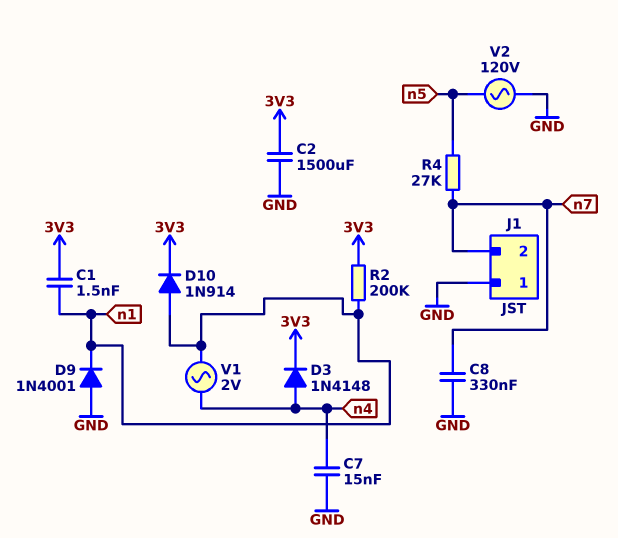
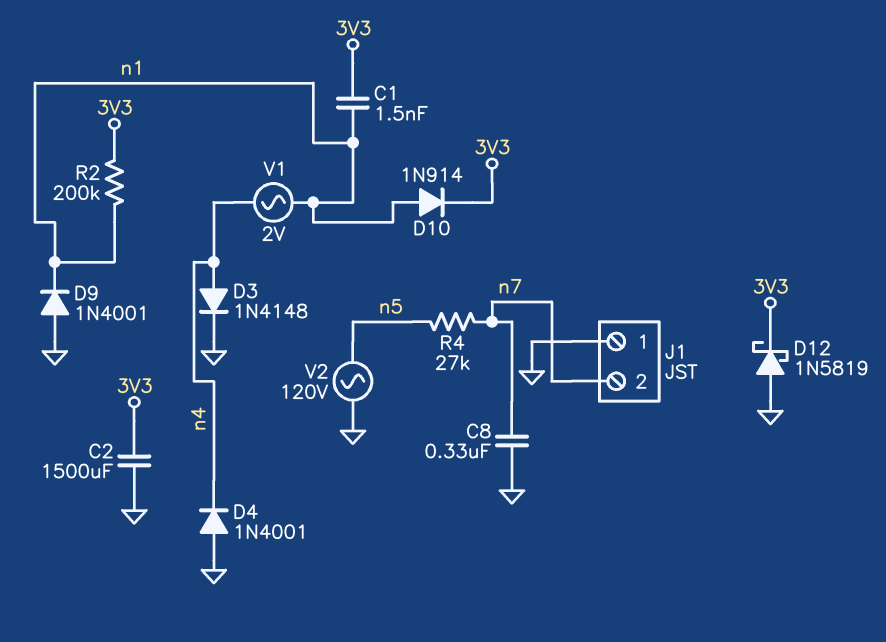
C7: 15nF (GND, n4) -> none
D3: diode 1N4148 (A n4, K 3V3) -> diode 1N4148 (A n4, K GND)
D4: none -> diode 1N4001 (A GND, K n4)
D12: none -> schottky 1N5819 (A GND, K 3V3)

